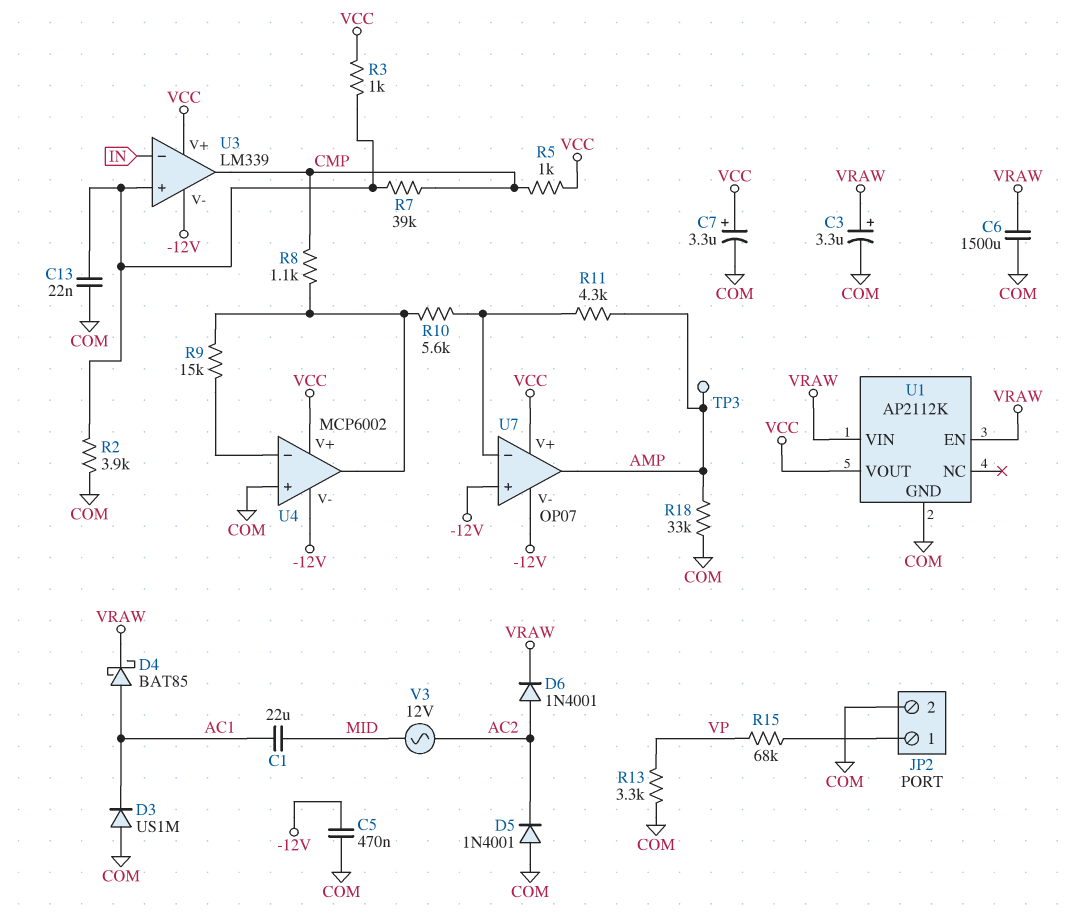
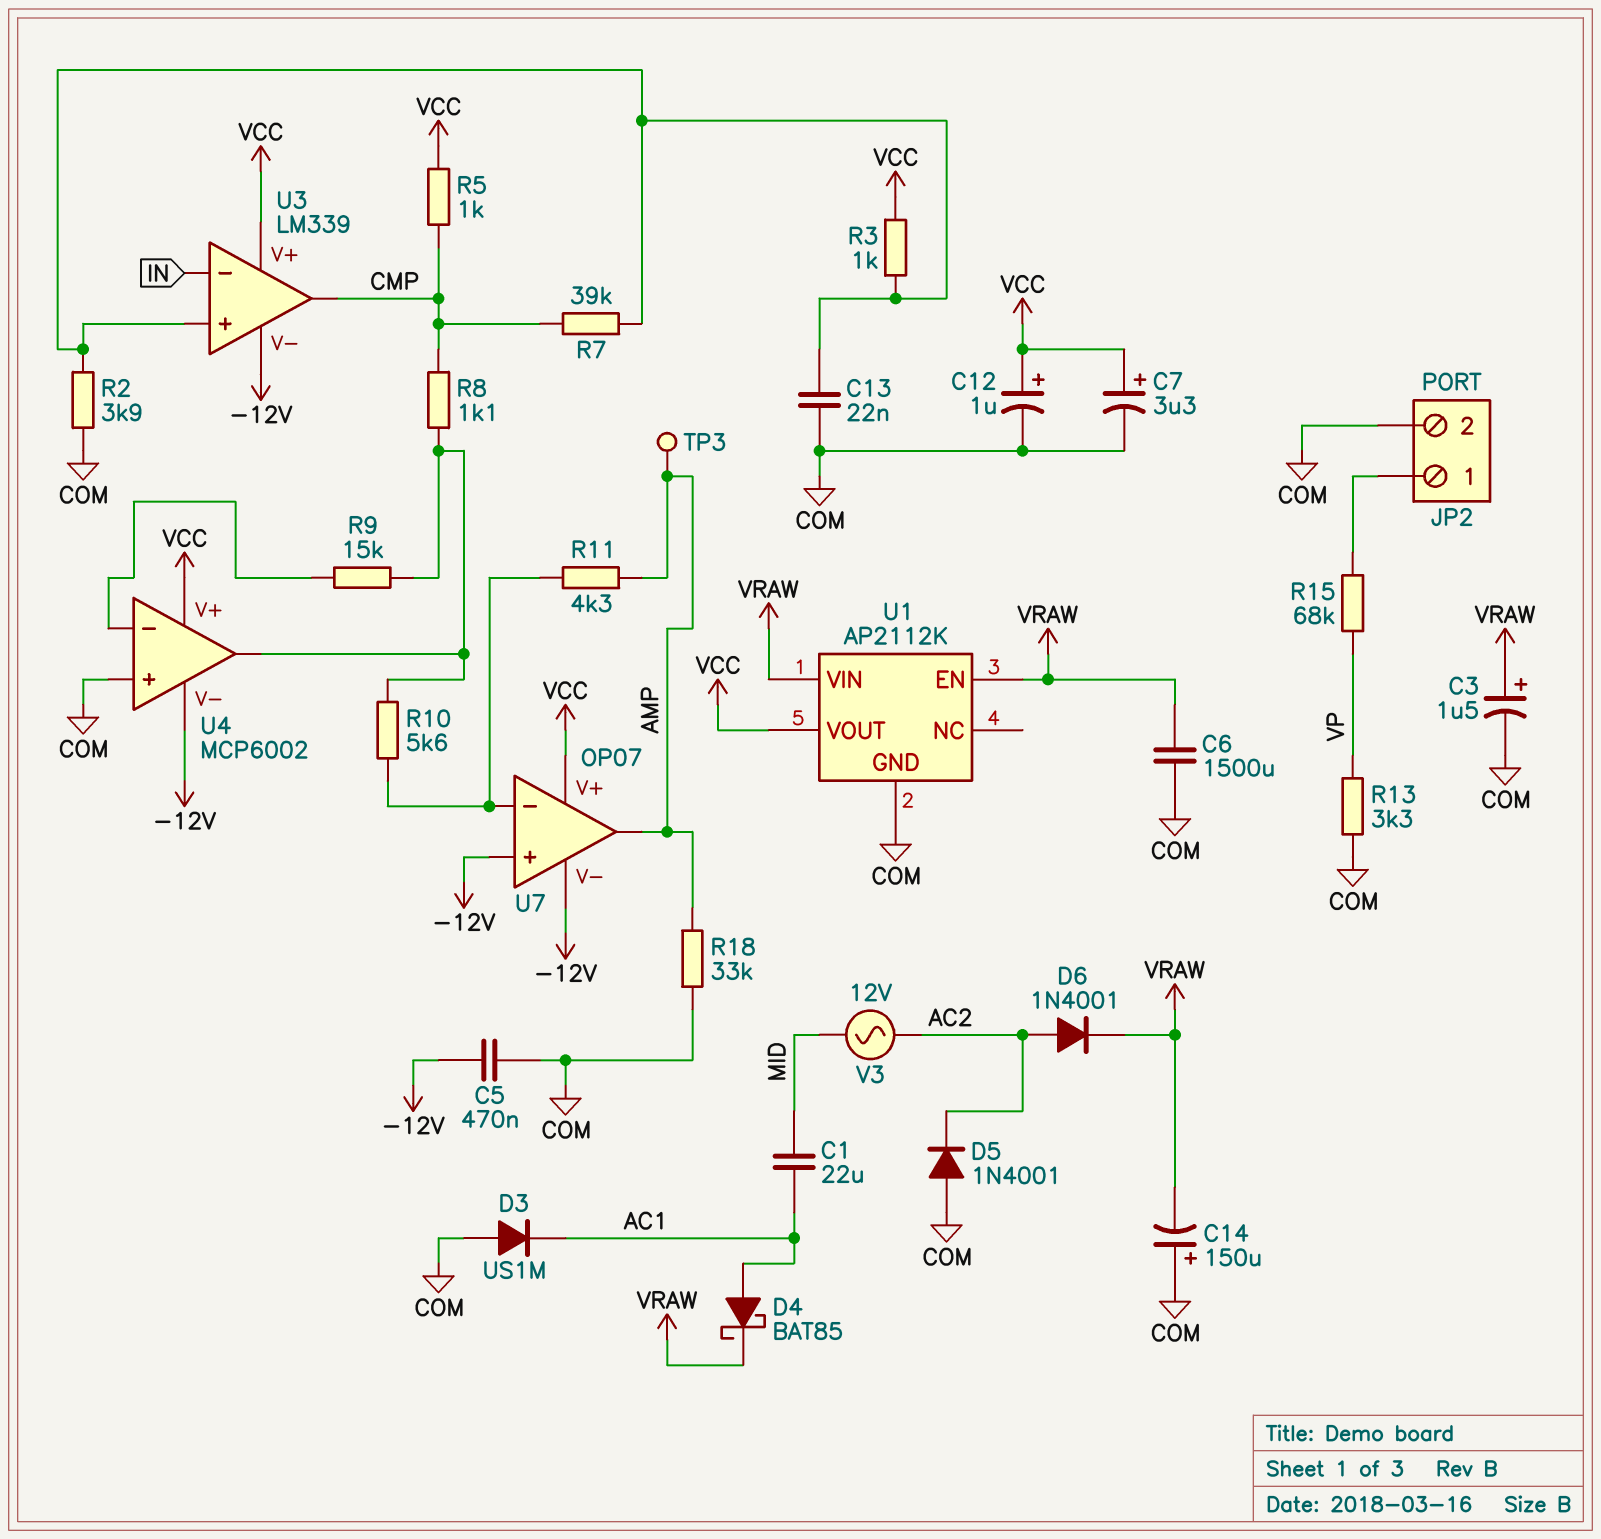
C3: 3.3uF (plus VRAW, minus COM) -> 1.5uF (plus VRAW, minus COM)
C12: none -> 1uF (plus VCC, minus COM)
C14: none -> 150uF (plus COM, minus VRAW)

